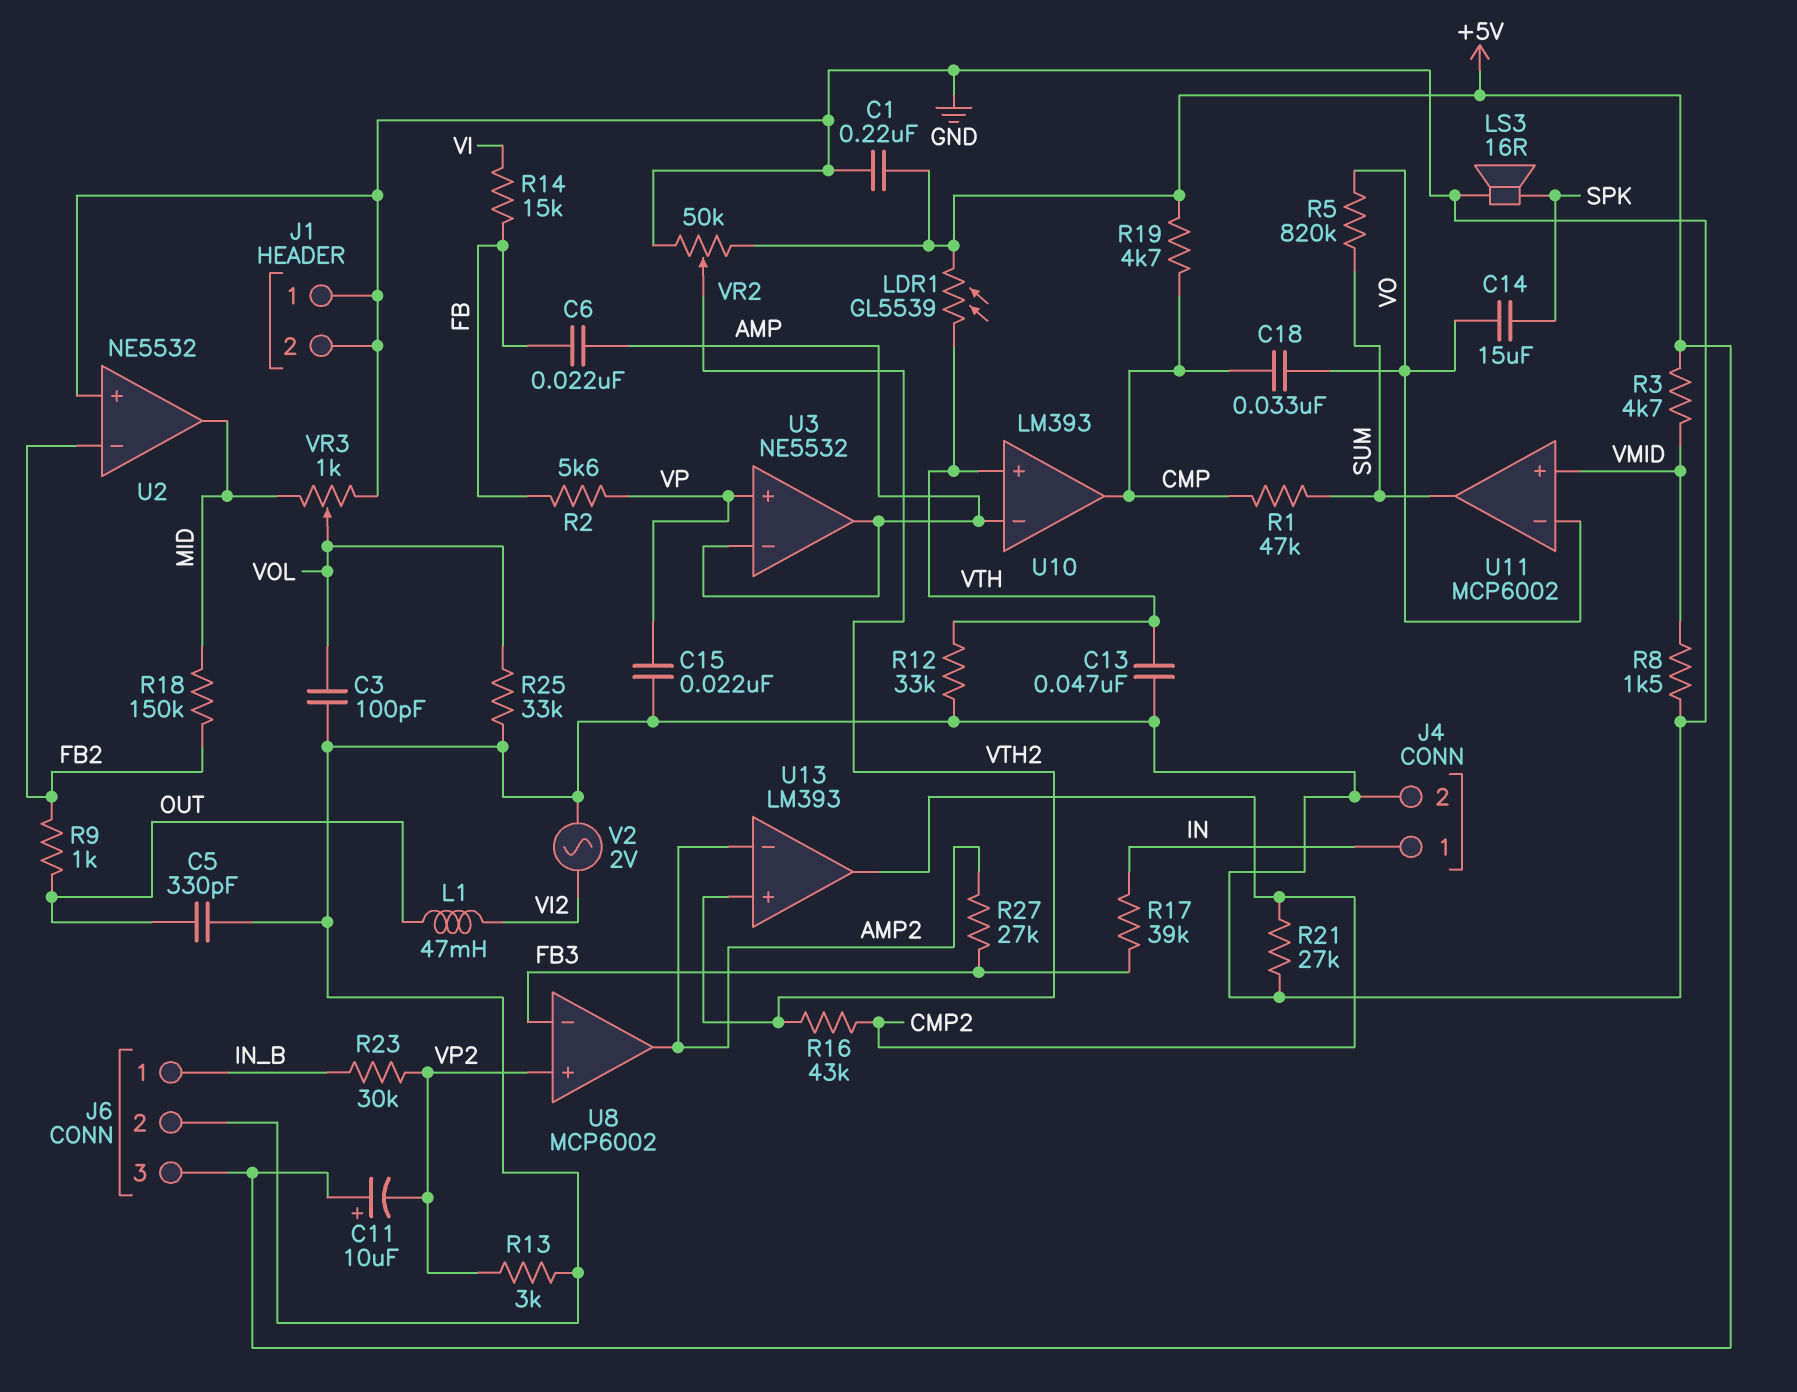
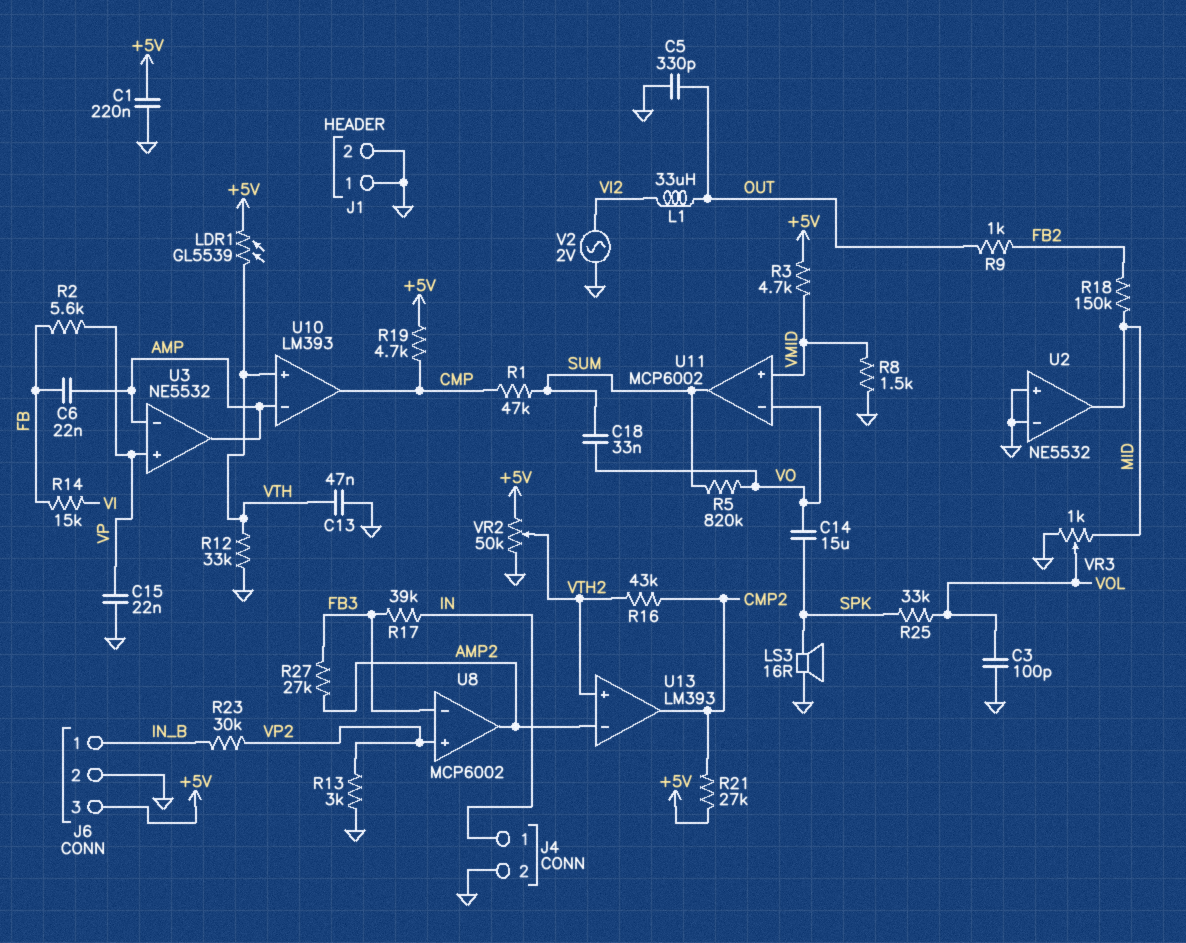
C11: 10uF (plus +5V, minus VP2) -> none
C18: 33nF (CMP, VO) -> 33nF (SUM, VO)
L1: 47mH (OUT, VI2) -> 33uH (OUT, VI2)
R21: 27k (CMP2, GND) -> 27k (+5V, CMP2)
R25: 33k (GND, VOL) -> 33k (SPK, VOL)
U2 pin in-: FB2 -> GND

